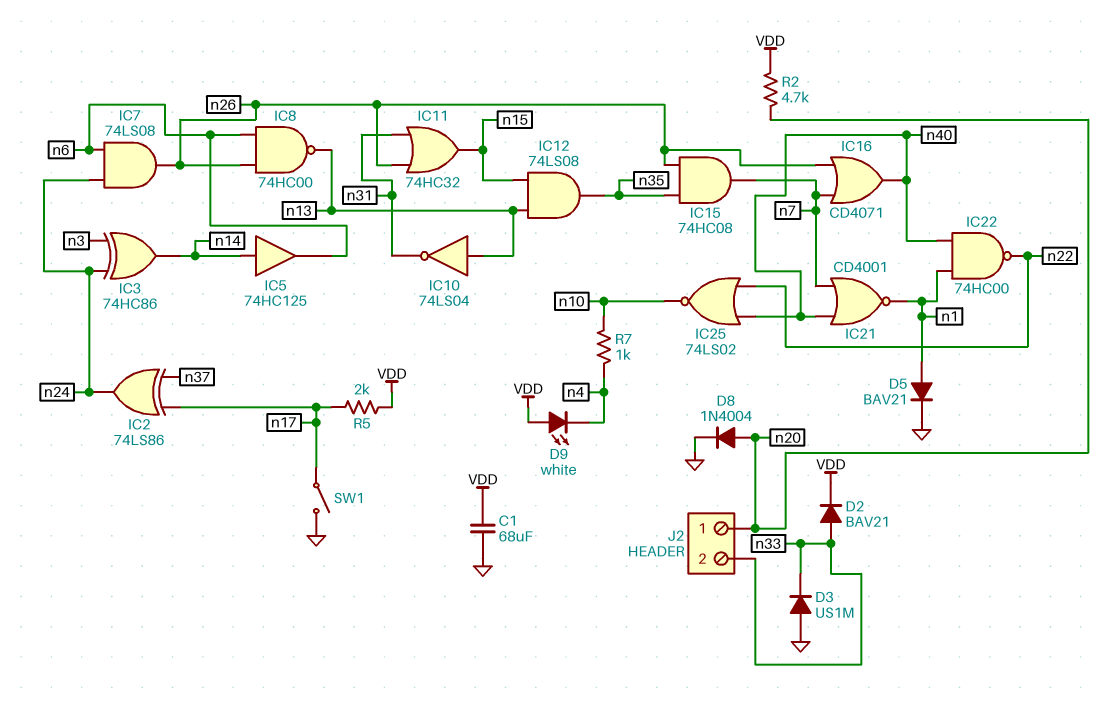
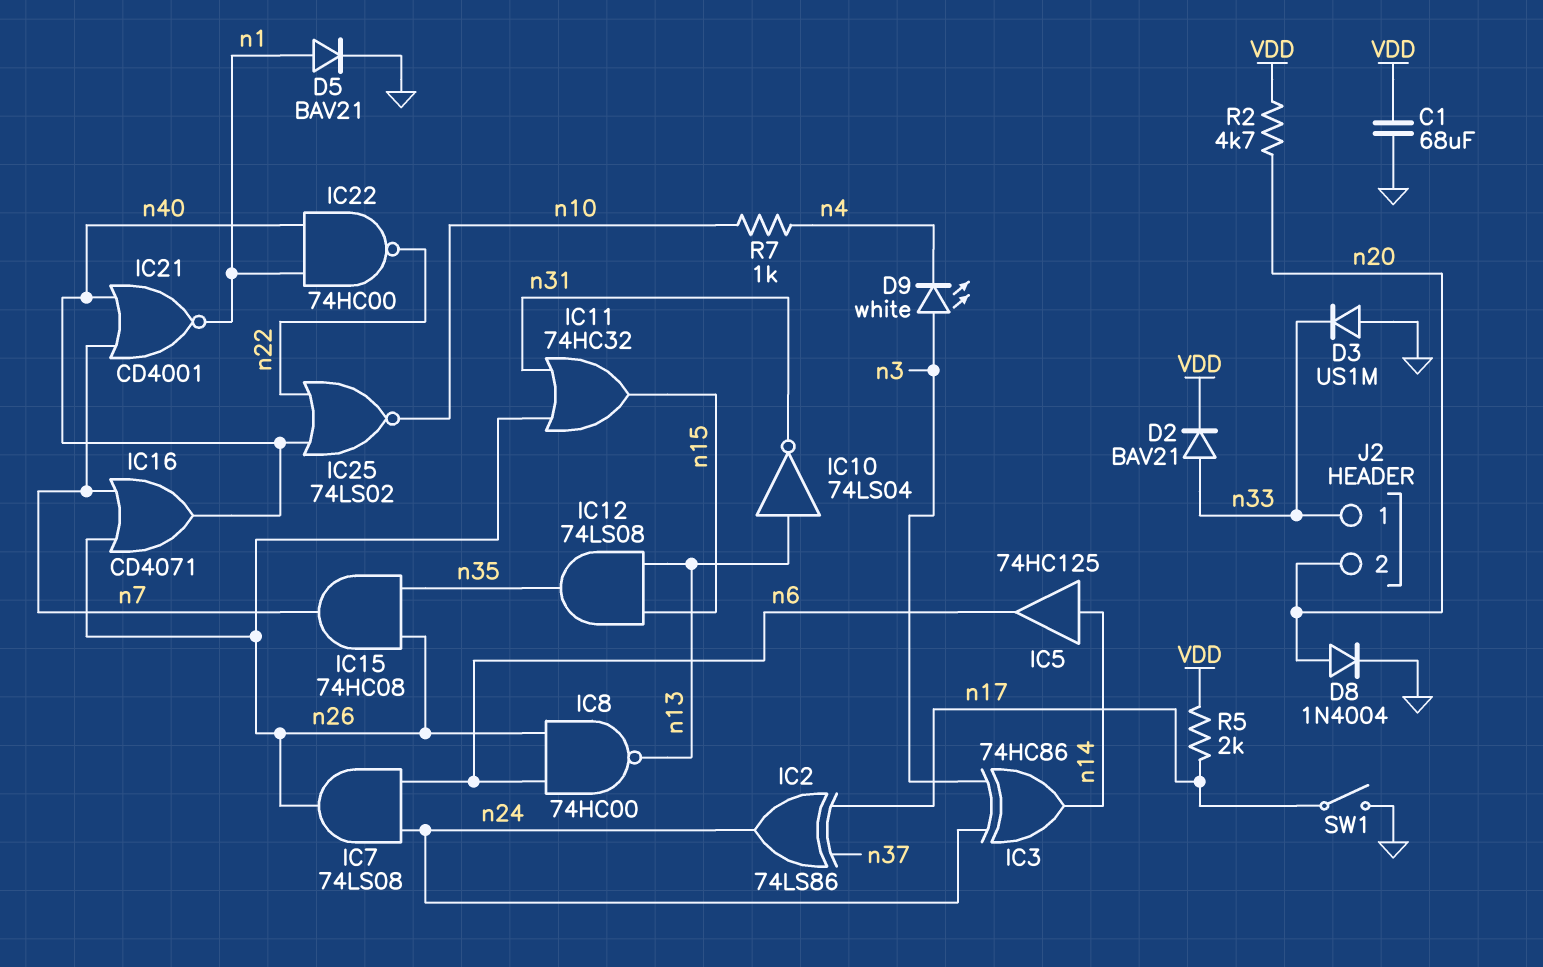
D9: LED white (A VDD, K n4) -> LED white (A n3, K n4)
J2 pin 1: n20 -> n33
J2 pin 2: n33 -> n20

